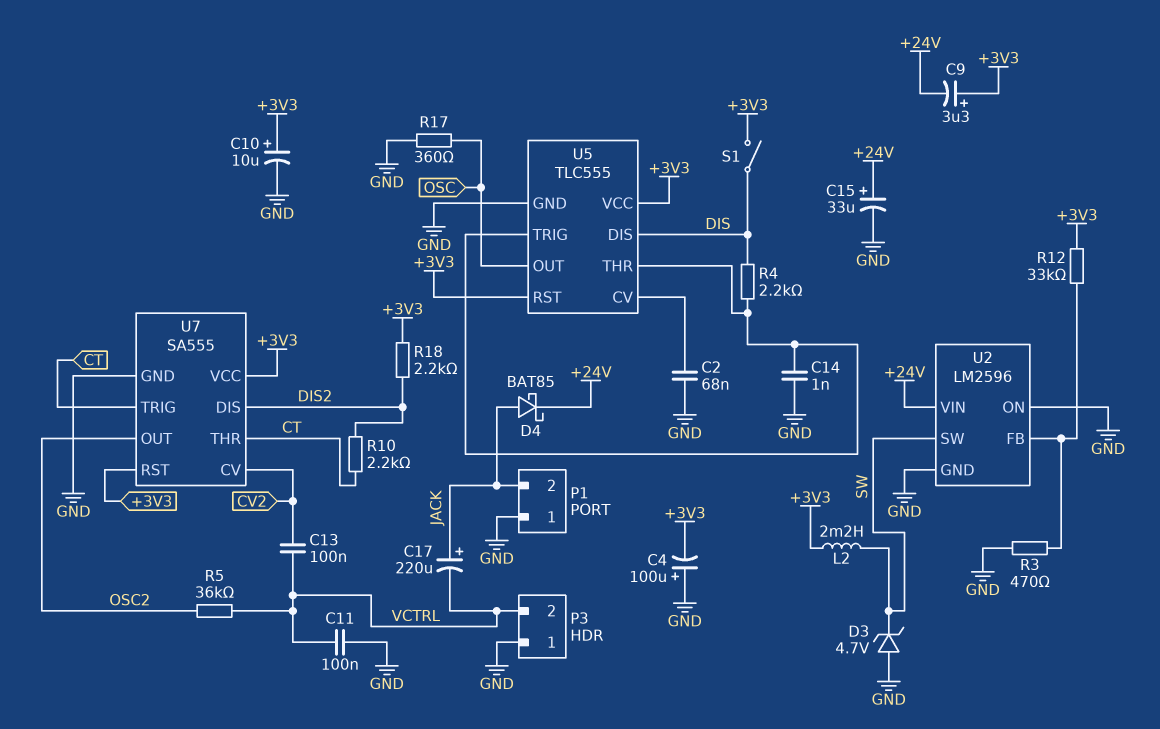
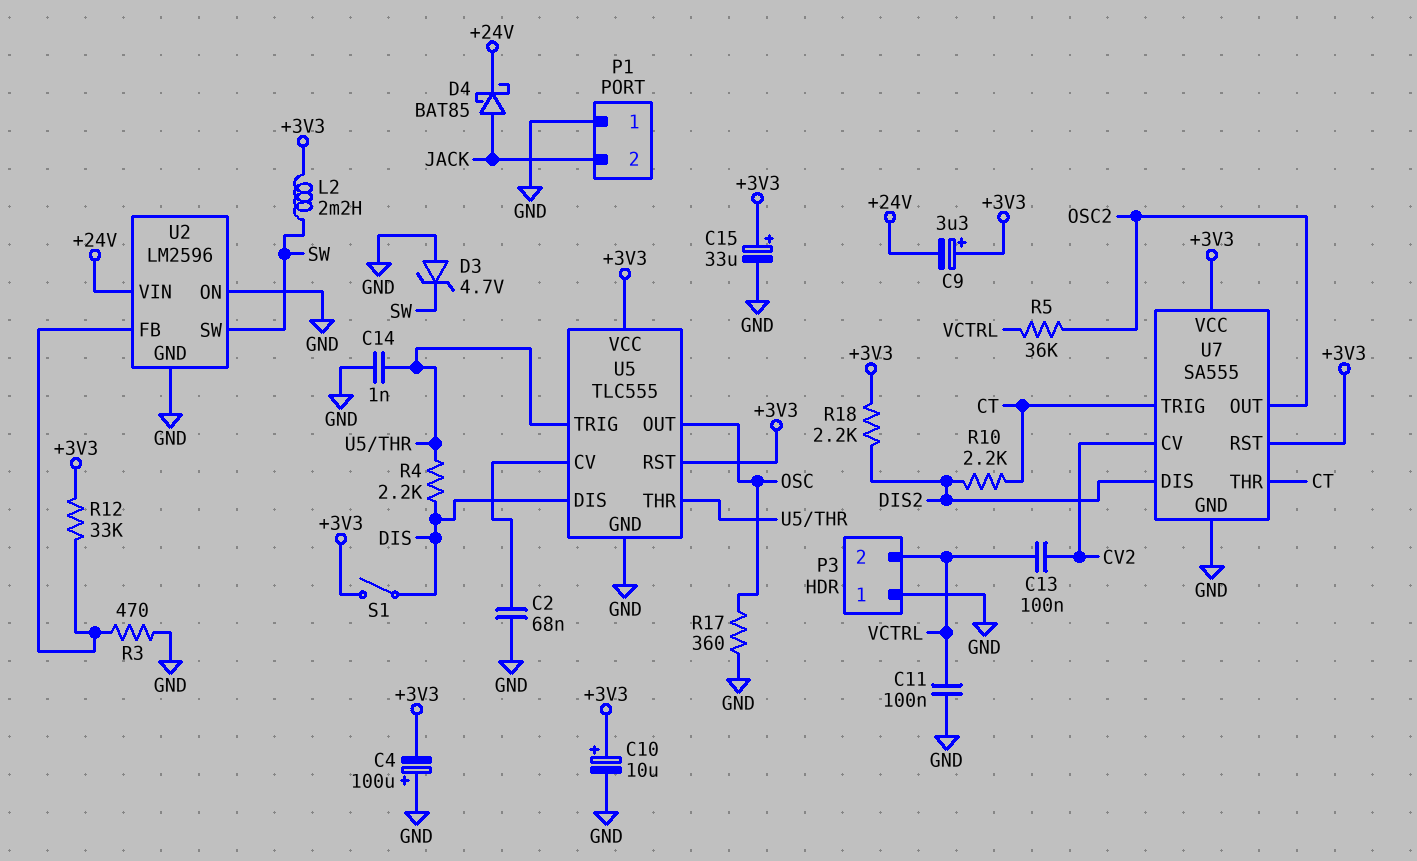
C15: 33uF (plus +24V, minus GND) -> 33uF (plus +3V3, minus GND)
C17: 220uF (plus JACK, minus VCTRL) -> none

